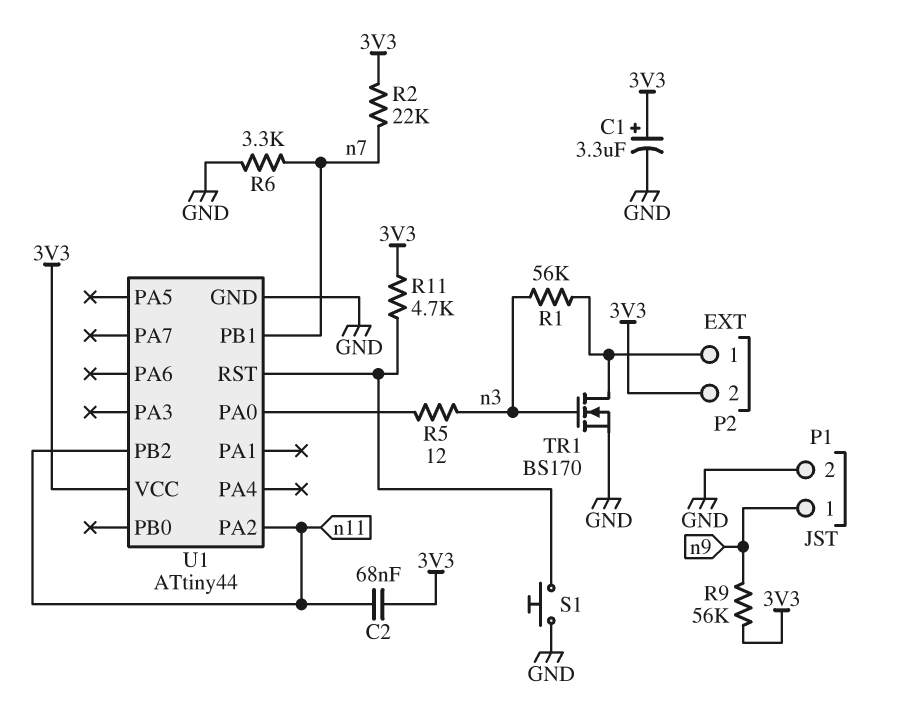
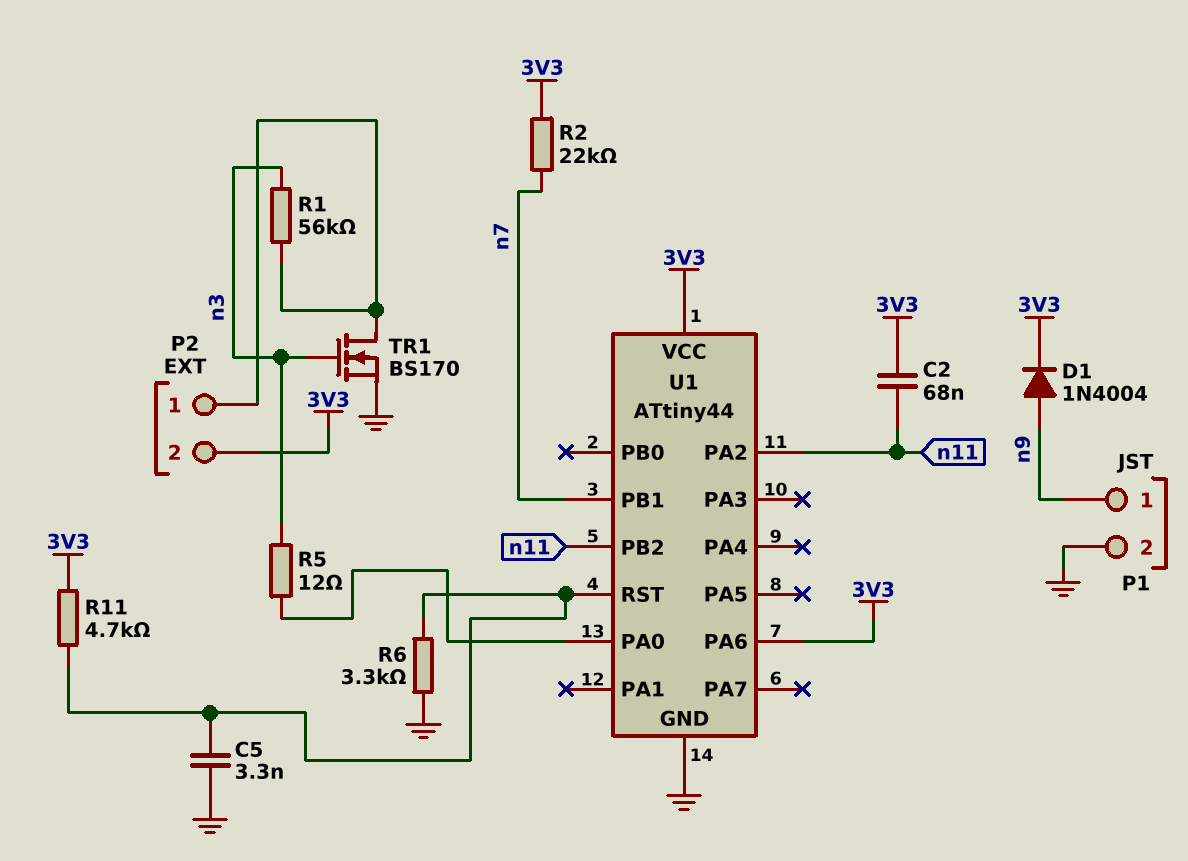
C1: 3.3uF (plus 3V3, minus GND) -> none
C5: none -> 3.3nF (GND, U1/RST)
D1: none -> diode 1N4004 (A n9, K 3V3)
R6: 3.3k (GND, n7) -> 3.3k (GND, U1/RST)
R9: 56k (3V3, n9) -> none
S1: button (GND, U1/RST) -> none
U1 pin PA6: none -> 3V3

